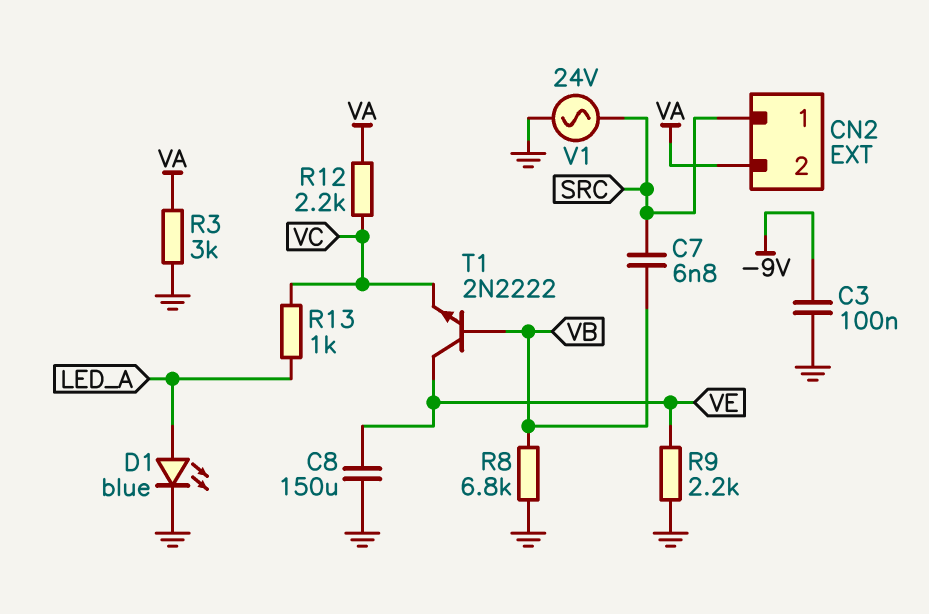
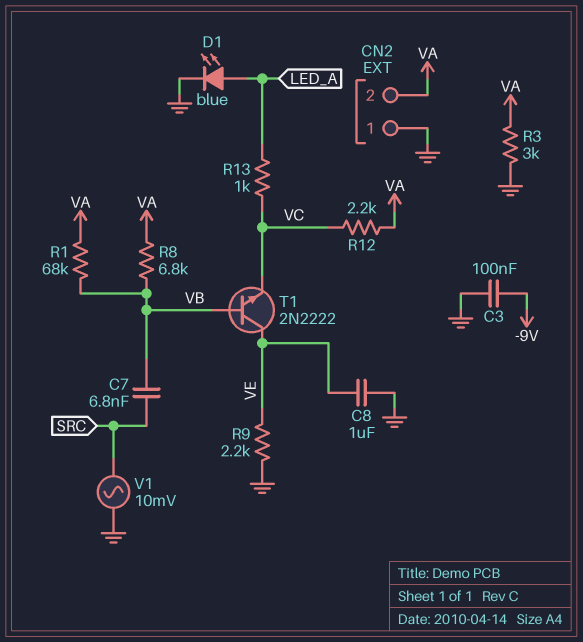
C8: 150uF (GND, VE) -> 1uF (GND, VE)
CN2 pin 1: SRC -> GND
R1: none -> 68k (VA, VB)
R8: 6.8k (GND, VB) -> 6.8k (VA, VB)
V1: AC 24V (GND, SRC) -> AC 10mV (GND, SRC)

